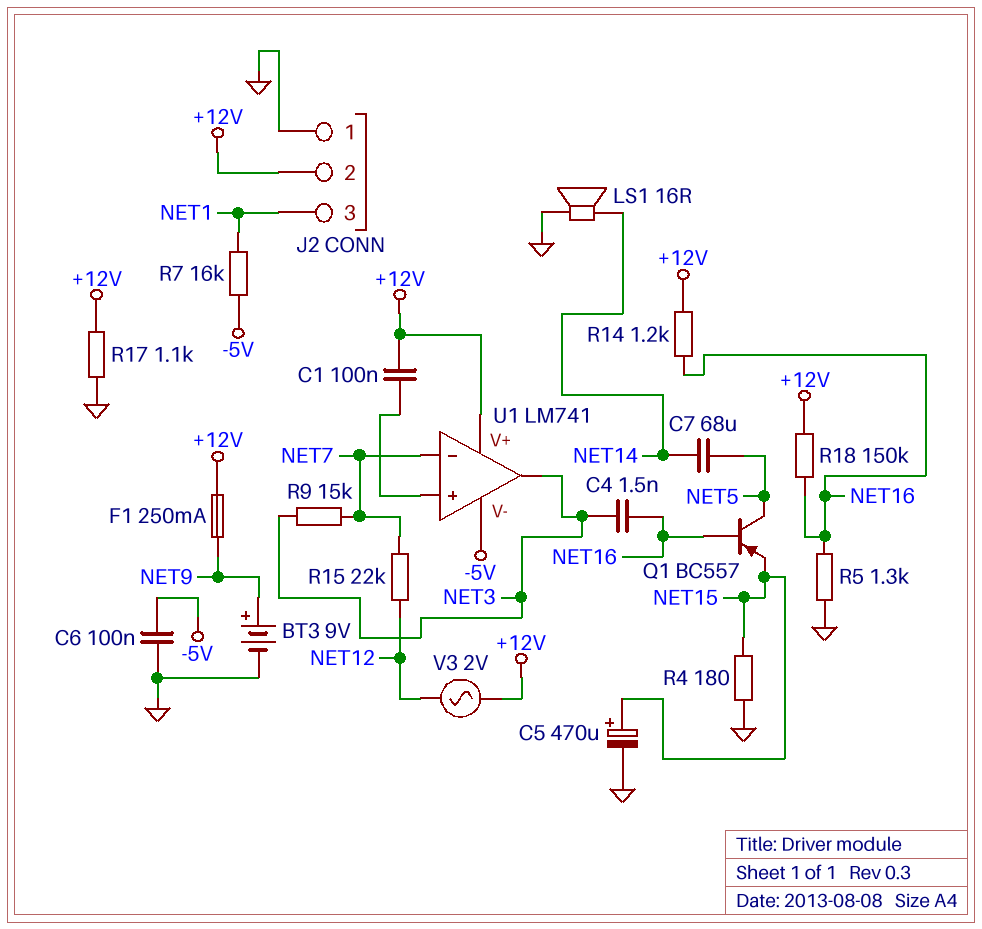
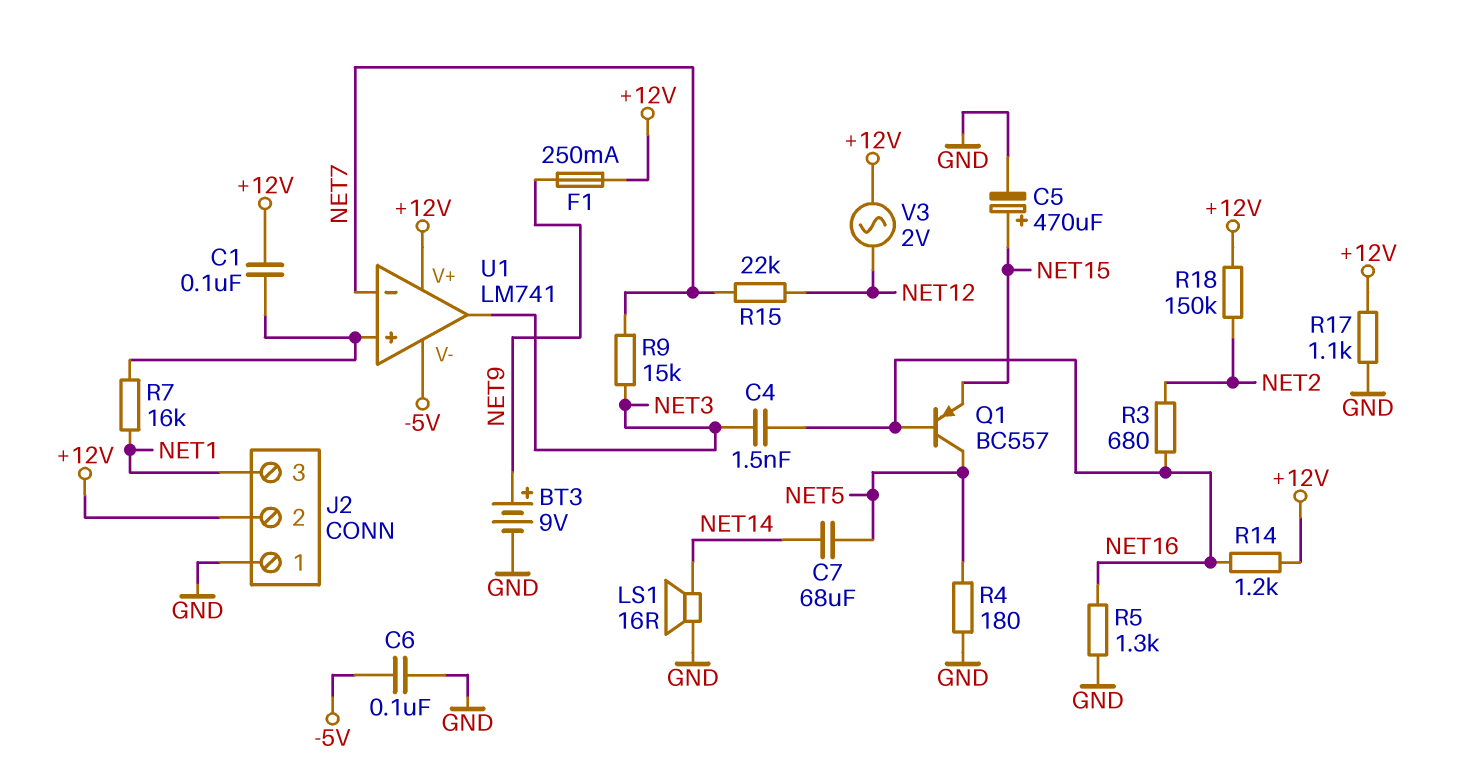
R3: none -> 680 (NET2, NET16)
R4: 180 (GND, NET15) -> 180 (GND, NET5)
R7: 16k (-5V, NET1) -> 16k (NET1, U1/in+)
R18: 150k (+12V, NET16) -> 150k (+12V, NET2)

